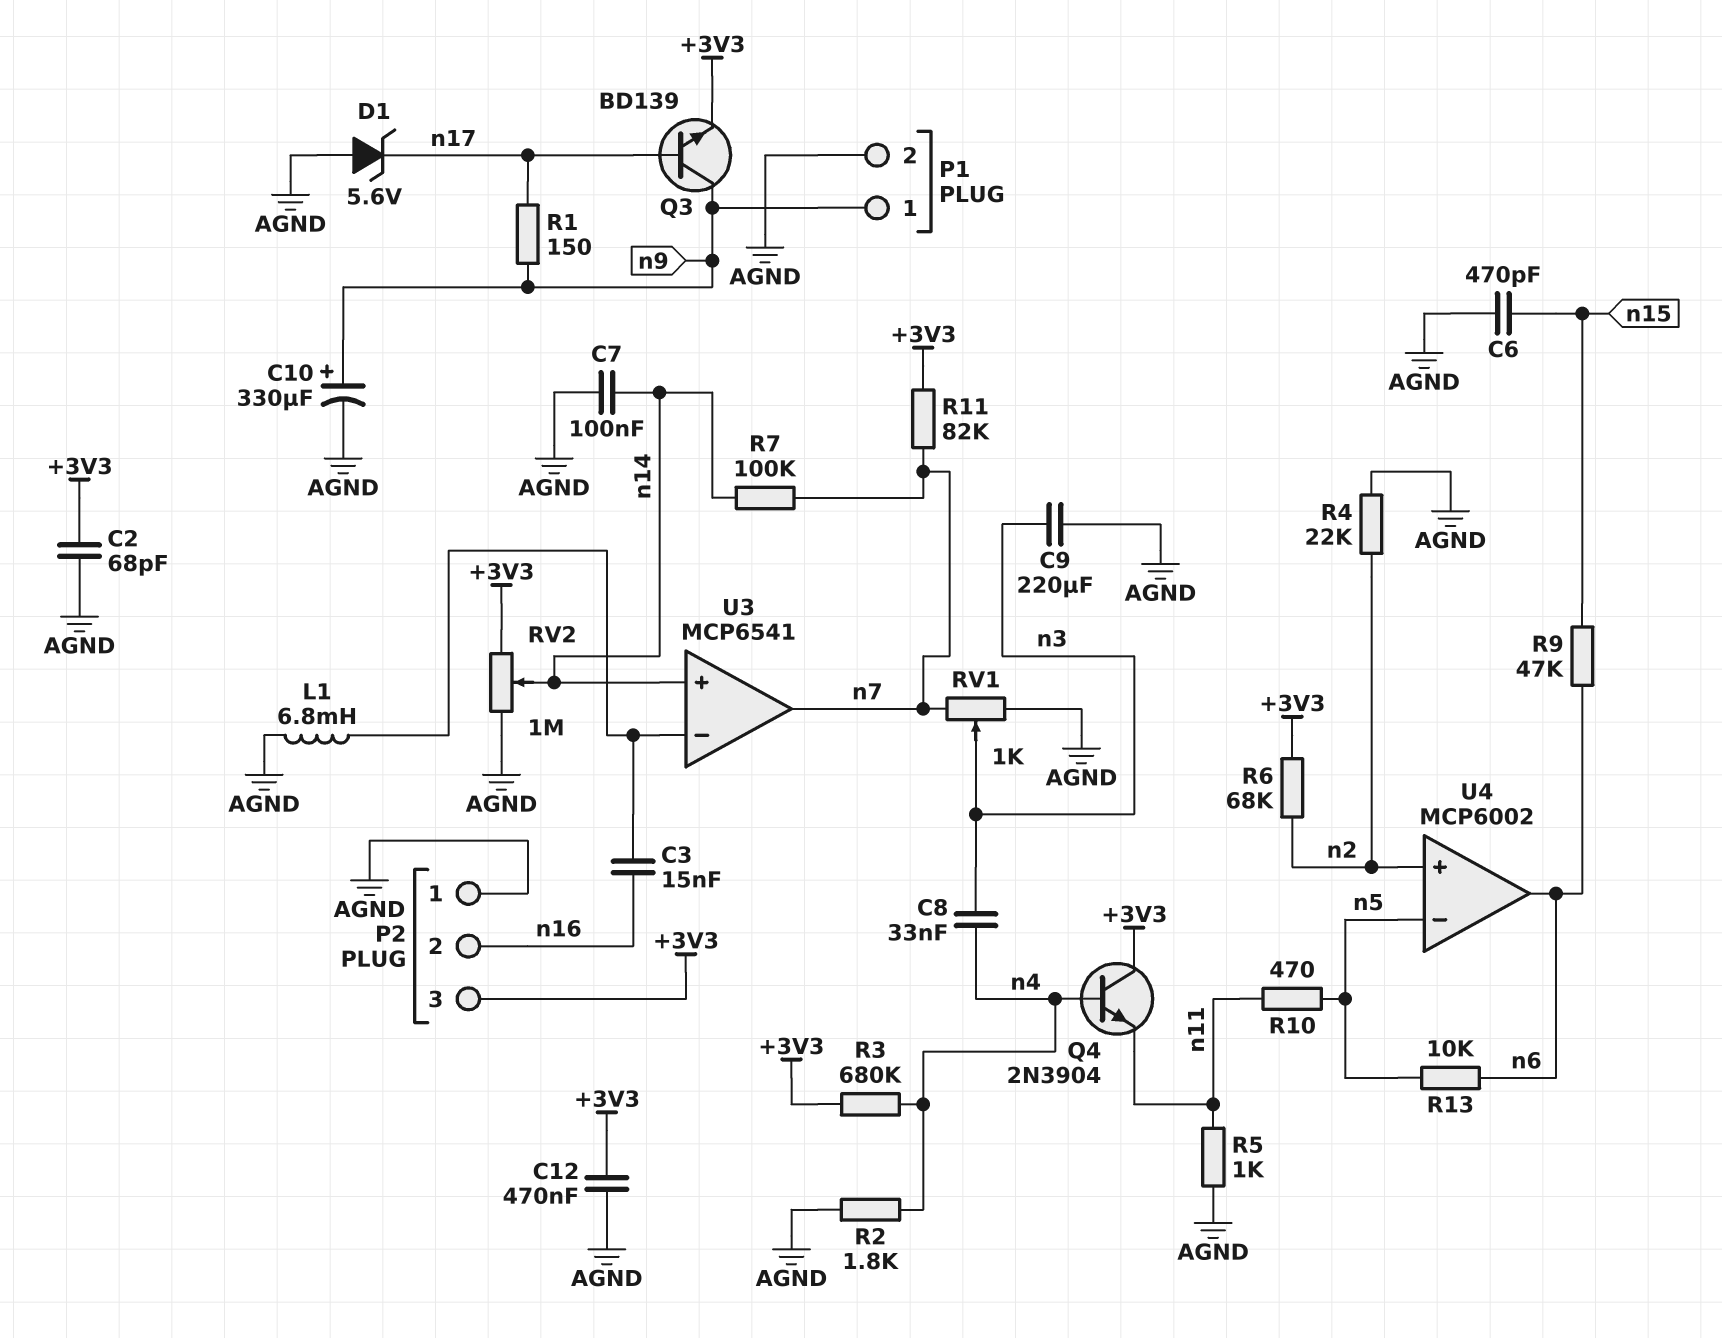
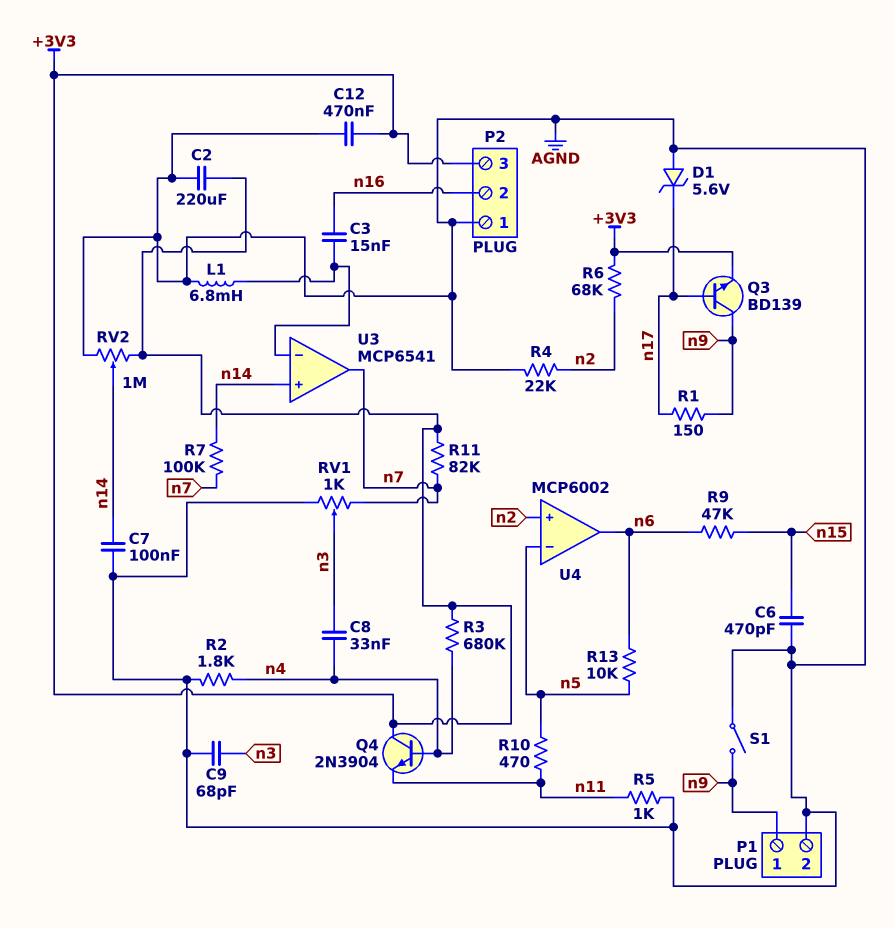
C2: 68pF (+3V3, AGND) -> 220uF (+3V3, AGND)
C9: 220uF (AGND, n3) -> 68pF (AGND, n3)
C10: 330uF (plus n9, minus AGND) -> none
S1: none -> switch (AGND, n9)

